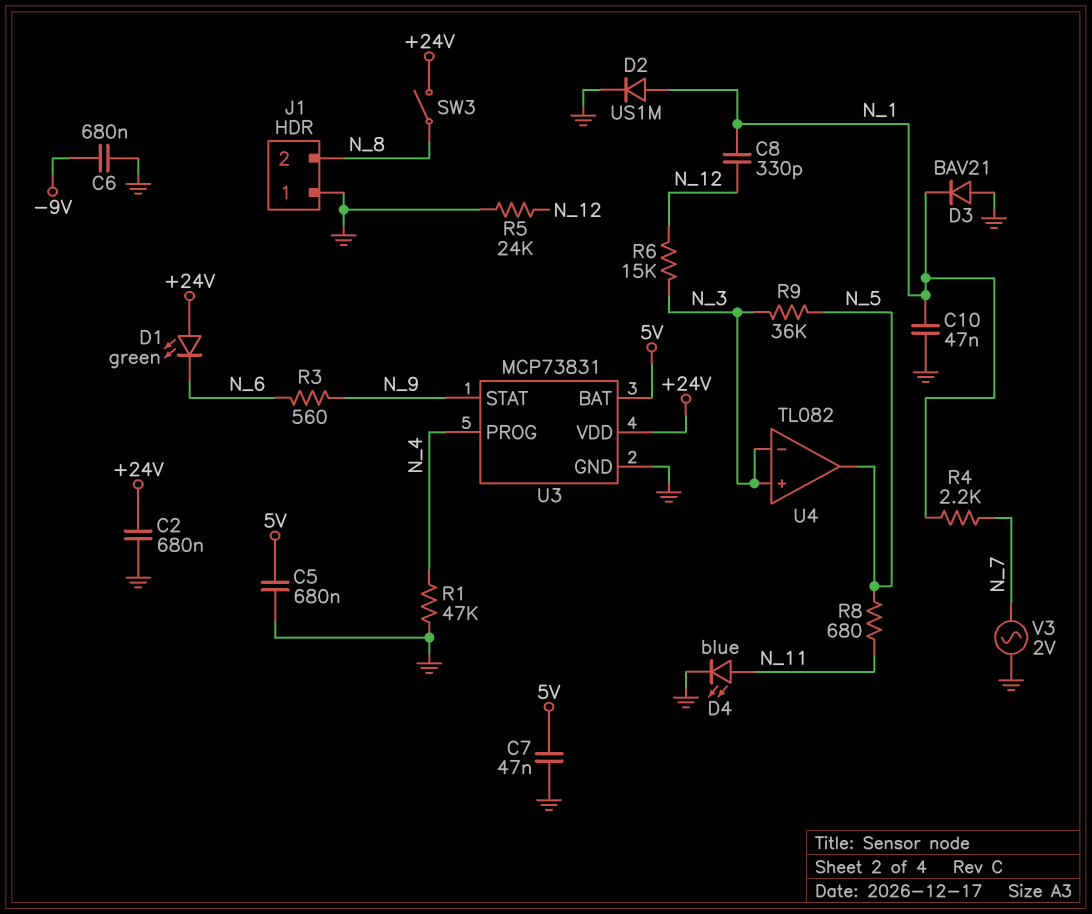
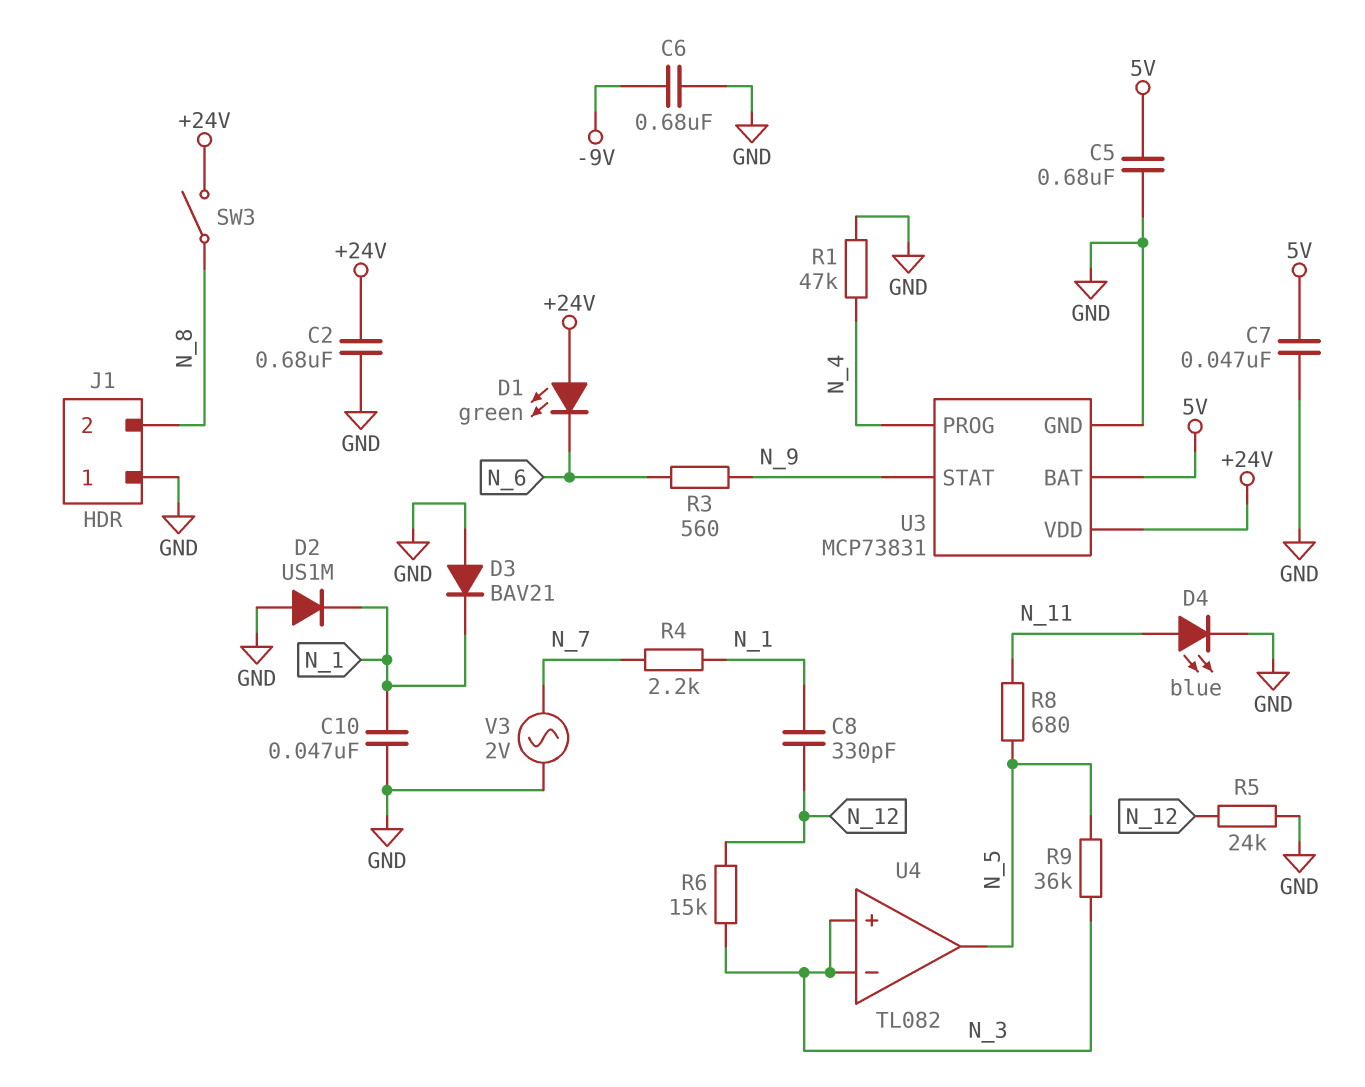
D2: diode US1M (A N_1, K GND) -> diode US1M (A GND, K N_1)

